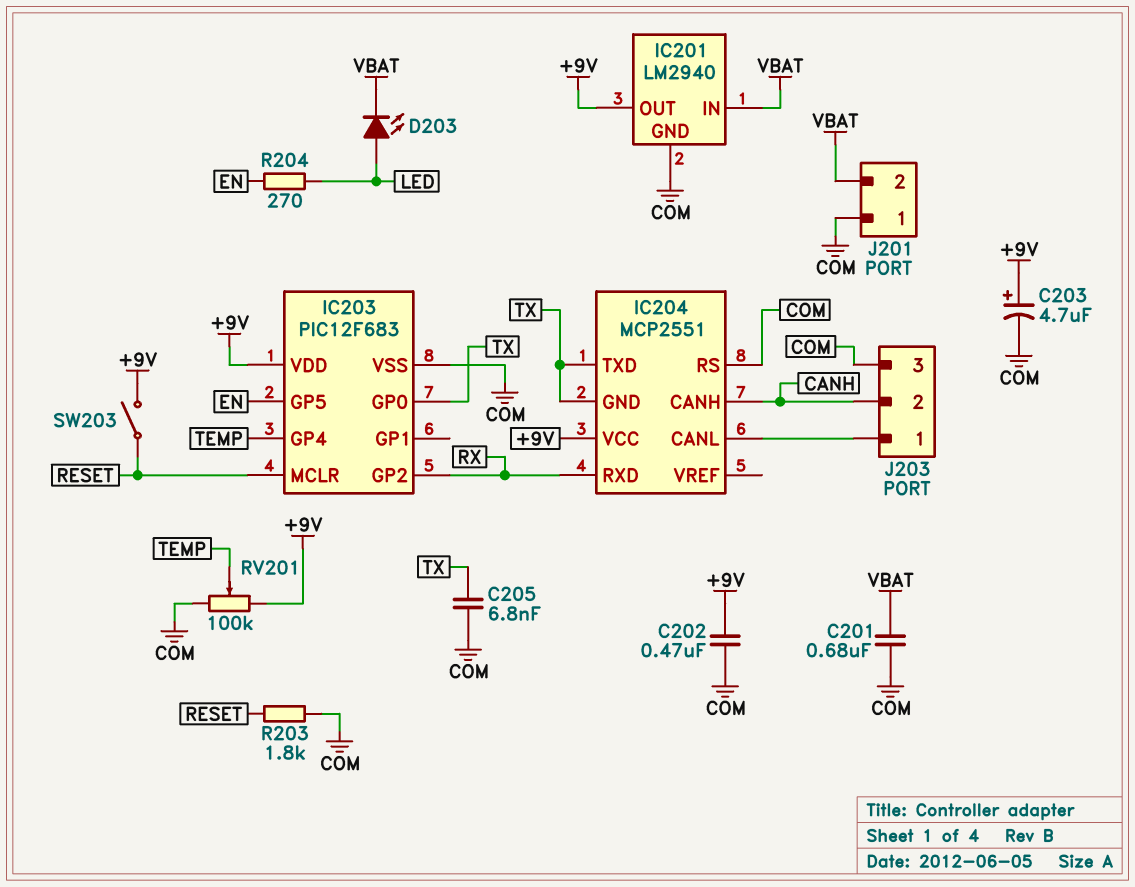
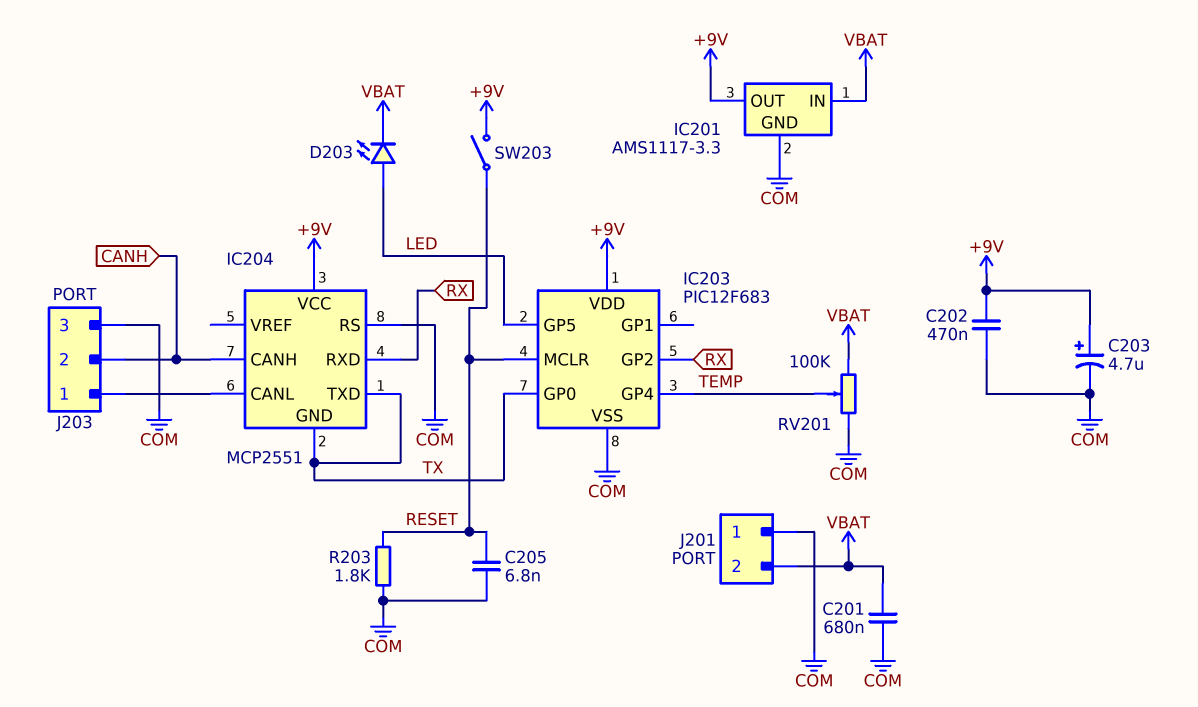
C205: 6.8nF (COM, TX) -> 6.8nF (COM, RESET)
IC201: LM2940 -> AMS1117-3.3
IC203 pin GP5: EN -> LED
R204: 270 (EN, LED) -> none
RV201: 100k (+9V, COM, wiper TEMP) -> 100k (COM, VBAT, wiper TEMP)

